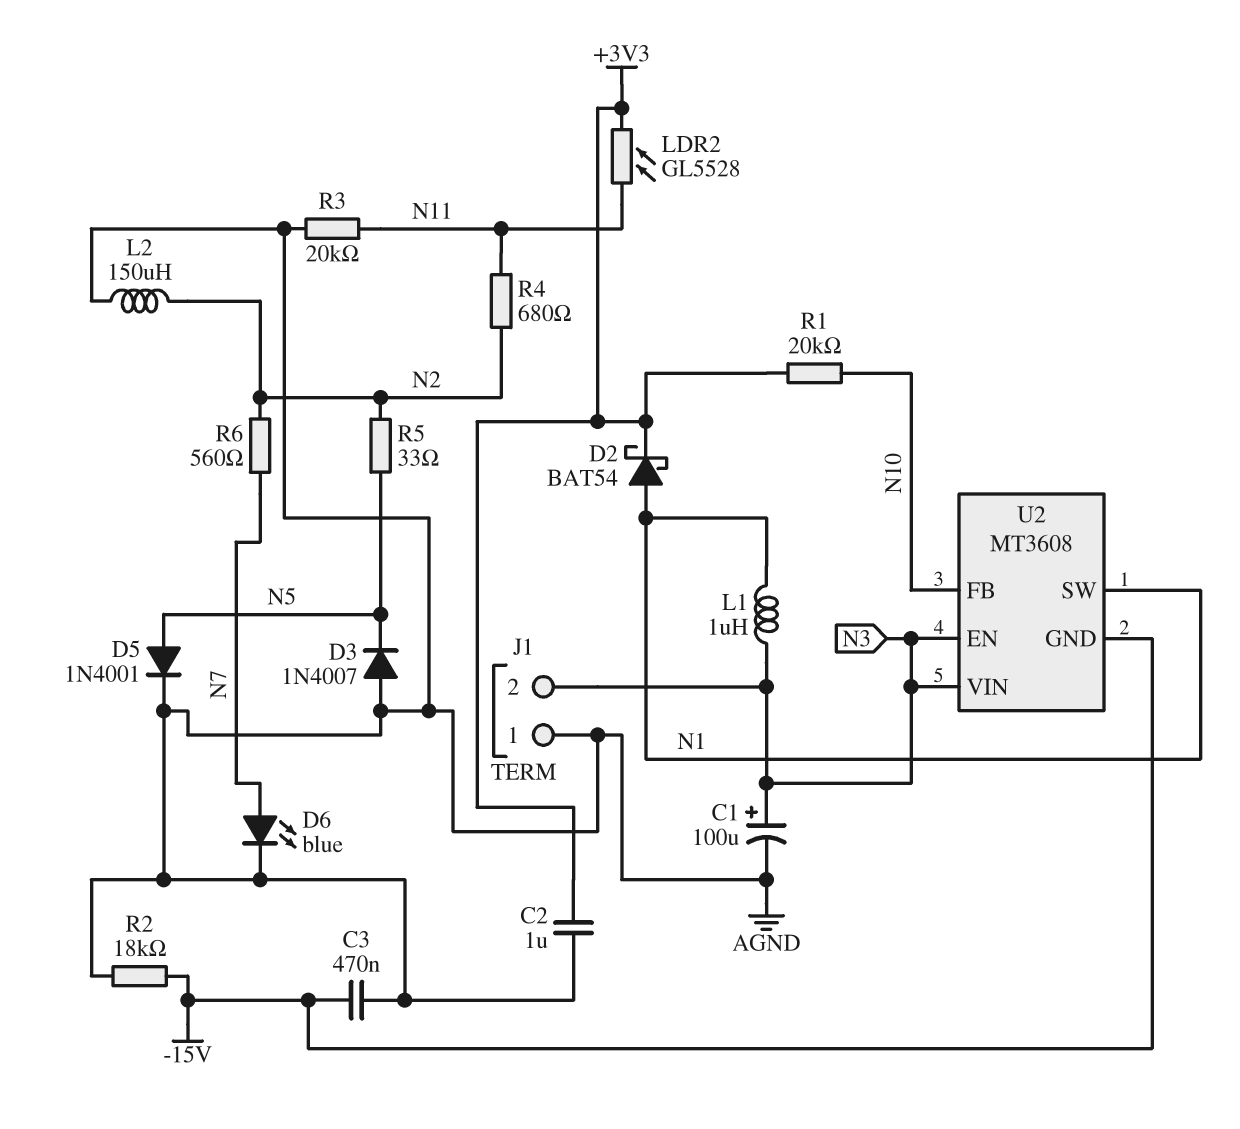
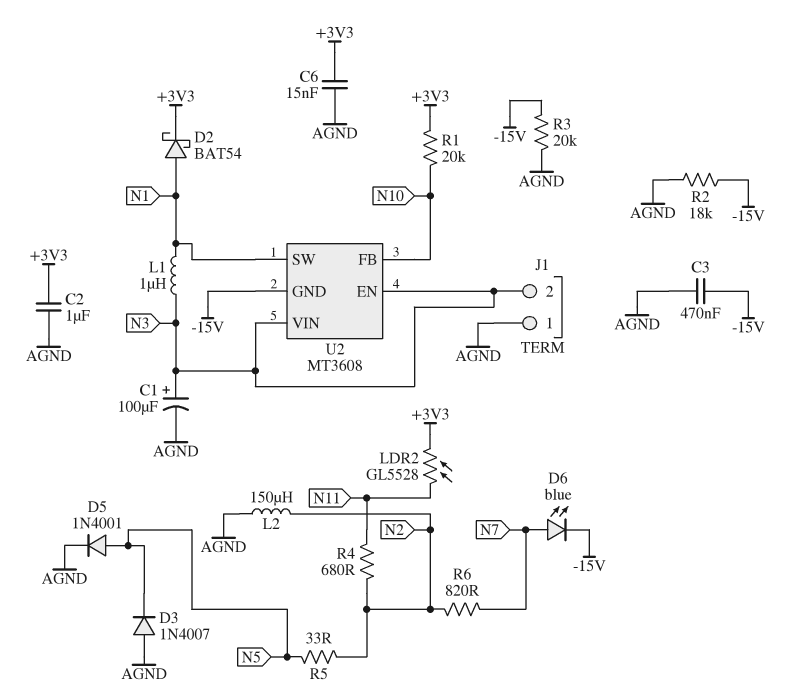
C6: none -> 15nF (+3V3, AGND)
D6: LED blue (A N7, K AGND) -> LED blue (A N7, K -15V)
R3: 20k (AGND, N11) -> 20k (-15V, AGND)
R6: 560 (N2, N7) -> 820 (N2, N7)

